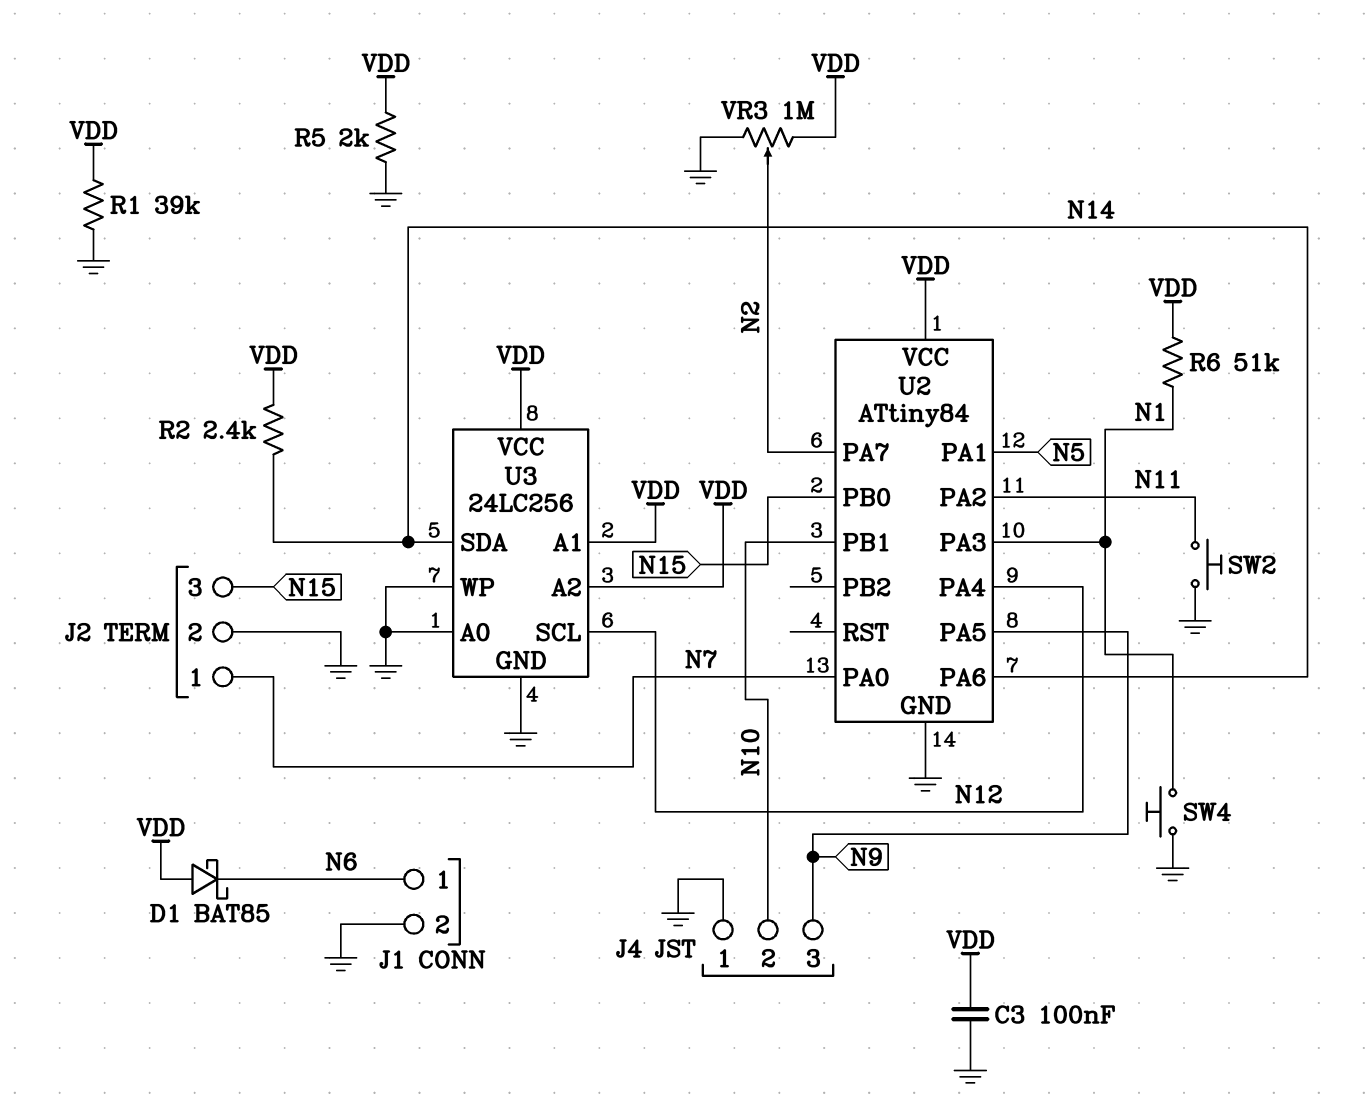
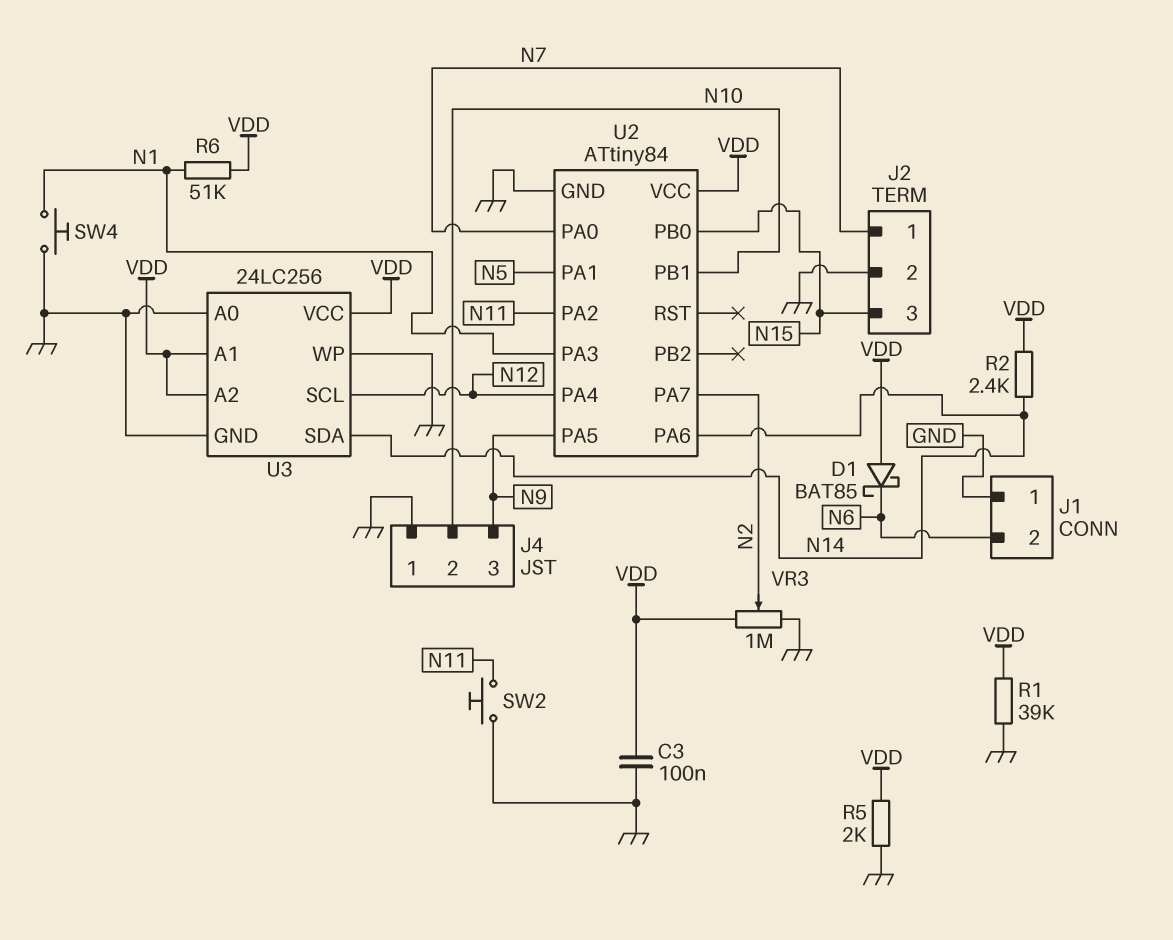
J1 pin 1: N6 -> GND
J1 pin 2: GND -> N6

